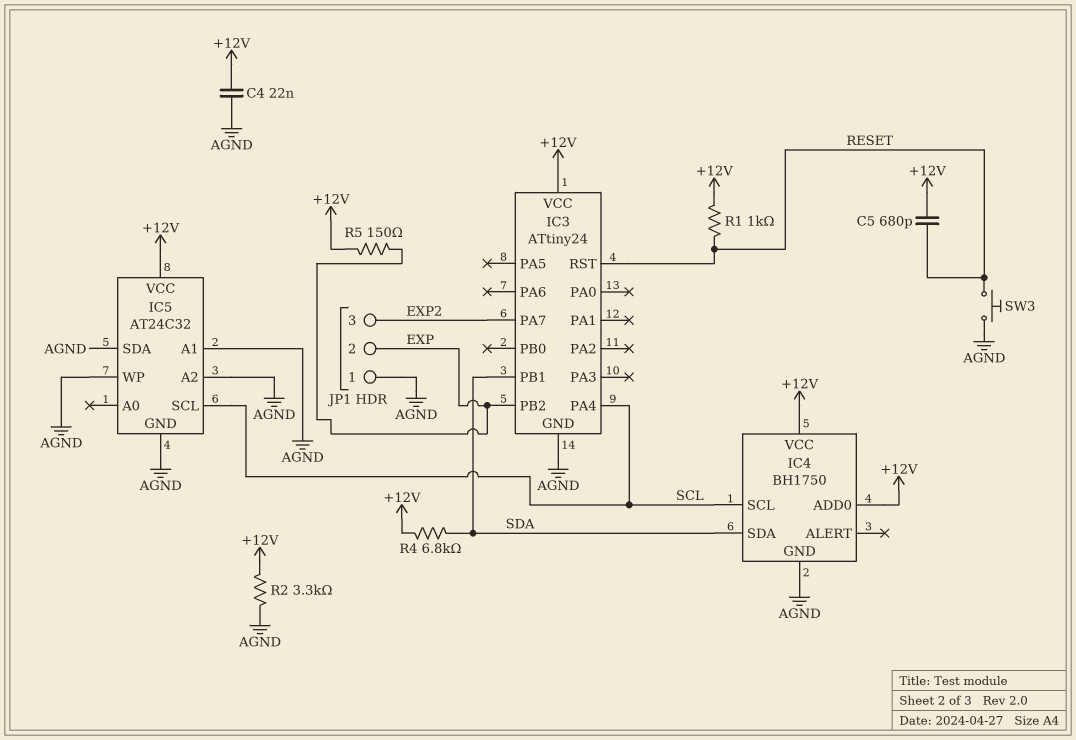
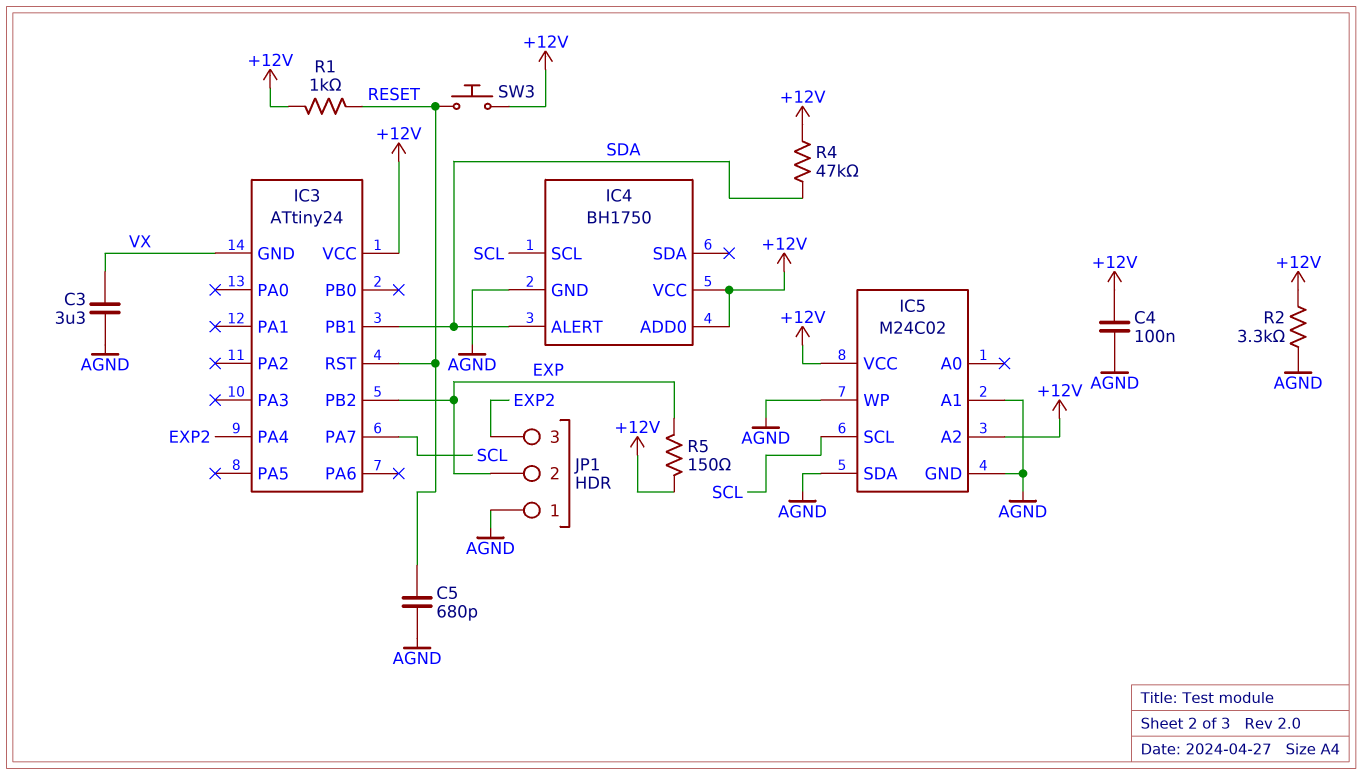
C3: none -> 3.3uF (AGND, VX)
C4: 22nF (+12V, AGND) -> 100nF (+12V, AGND)
C5: 680pF (+12V, RESET) -> 680pF (AGND, RESET)
IC3 pin GND: AGND -> VX
IC3 pin PA4: SCL -> EXP2
IC3 pin PA7: EXP2 -> SCL
IC4 pin ALERT: none -> SDA
IC4 pin SDA: SDA -> none
IC5: AT24C32 -> M24C02
IC5 pin A2: AGND -> +12V
R4: 6.8k (+12V, SDA) -> 47k (+12V, SDA)
SW3: button (AGND, RESET) -> button (+12V, RESET)

